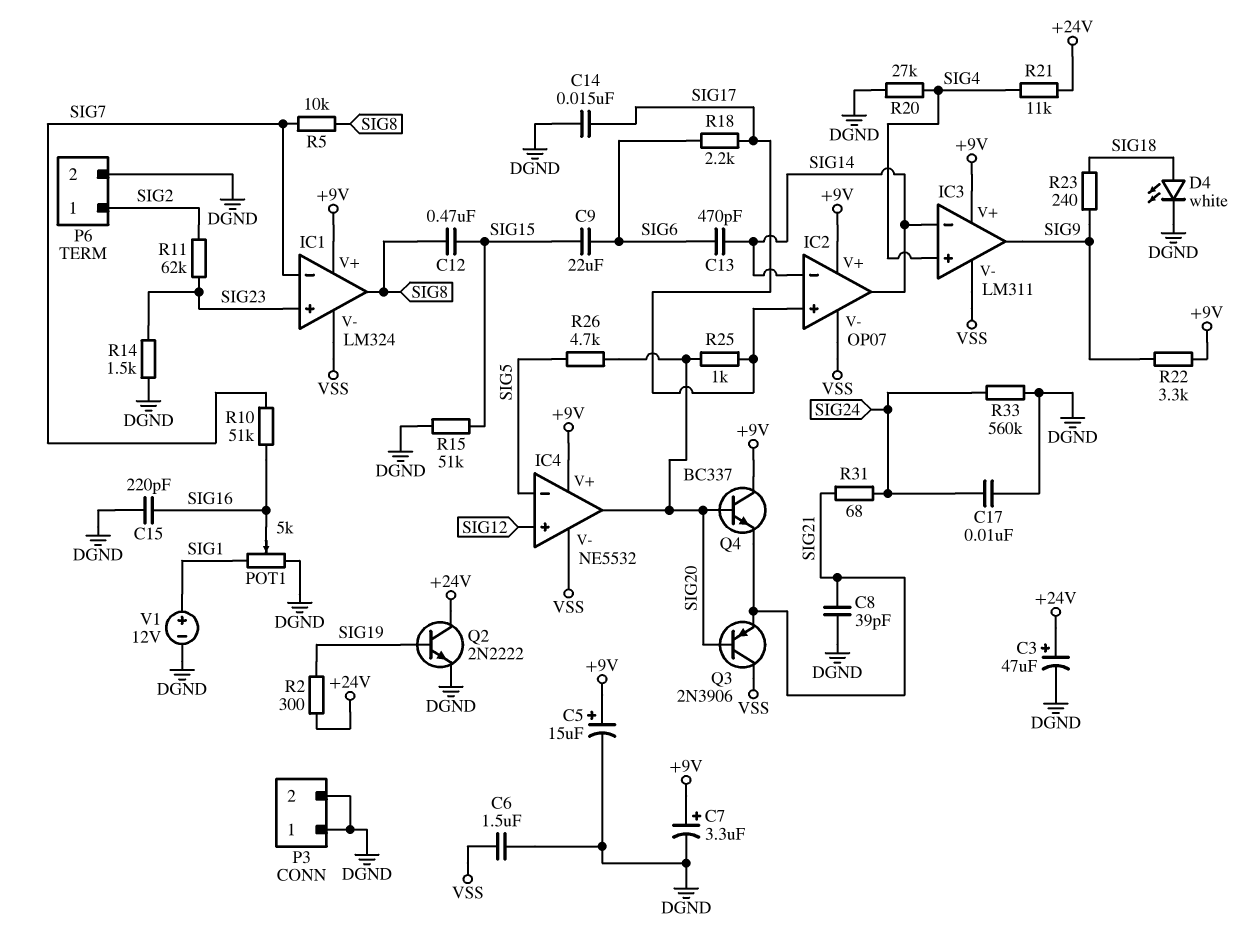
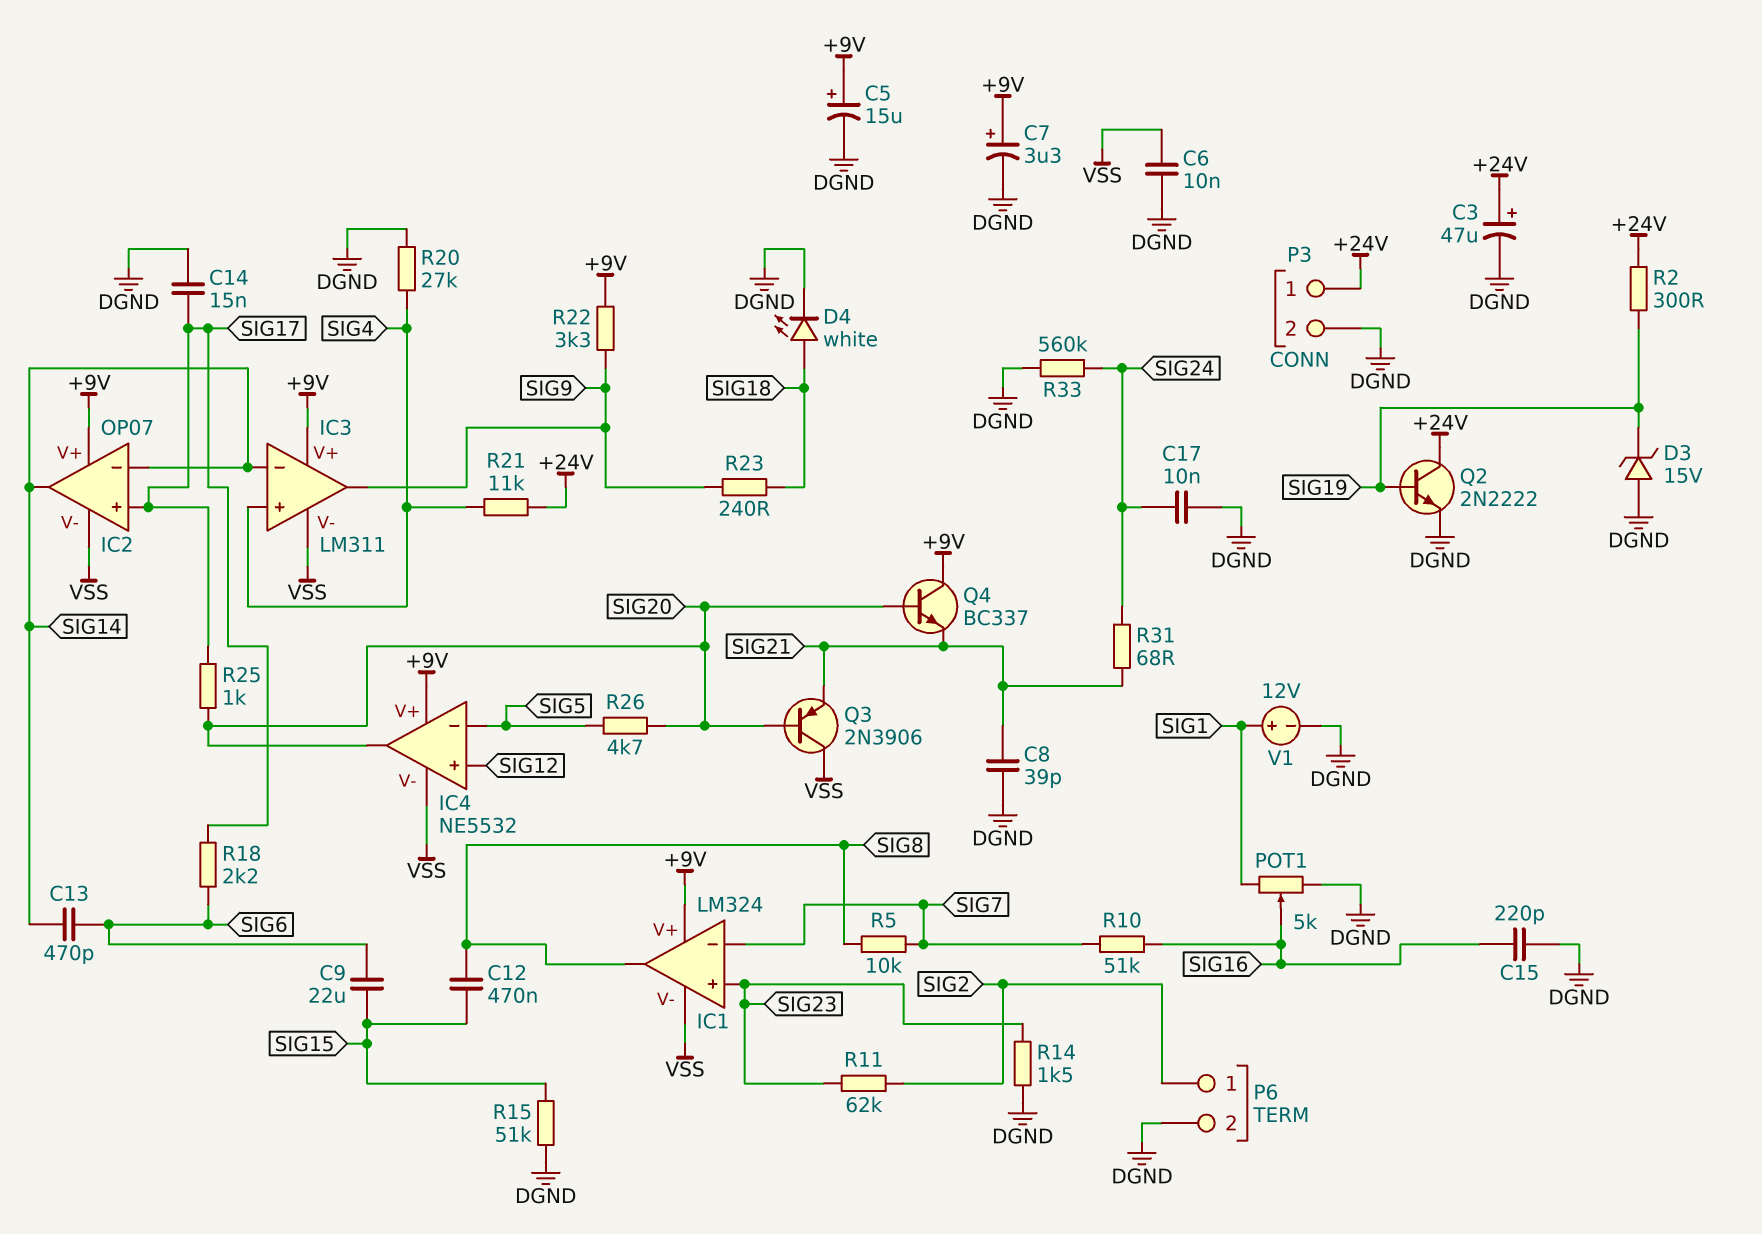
C6: 1.5uF (DGND, VSS) -> 10nF (DGND, VSS)
D3: none -> zener 15V (A DGND, K SIG19)
P3 pin 1: DGND -> +24V

